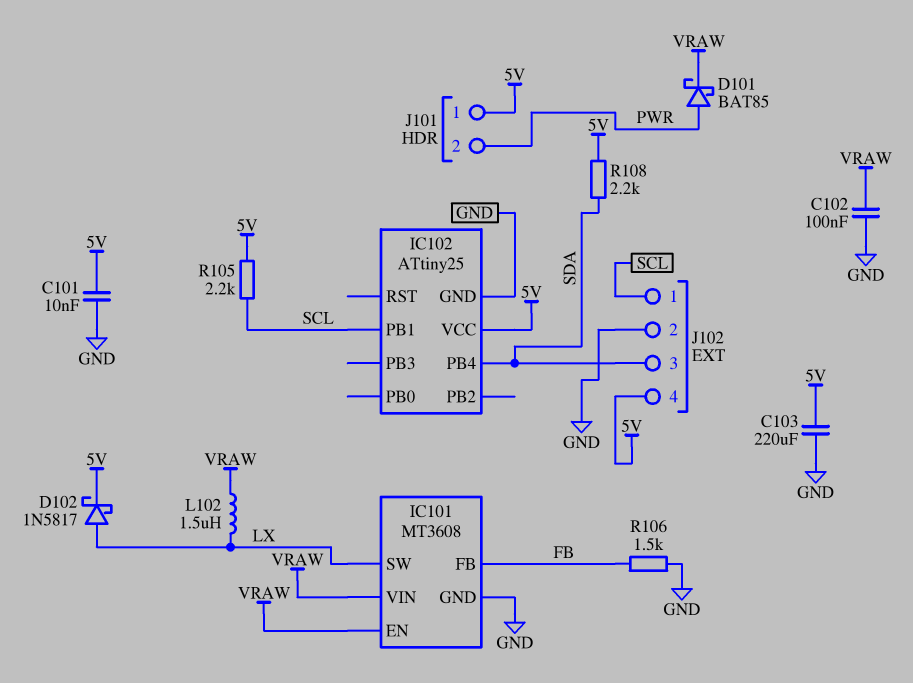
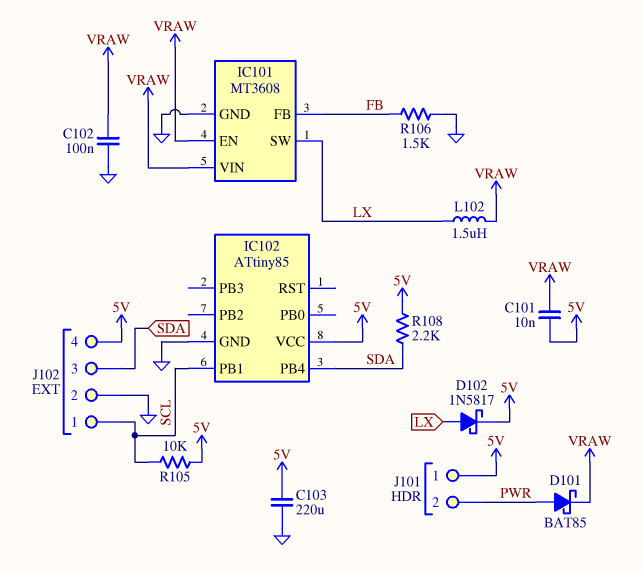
C101: 10nF (5V, GND) -> 10nF (5V, VRAW)
IC102: ATtiny25 -> ATtiny85
R105: 2.2k (5V, SCL) -> 10k (5V, SCL)

